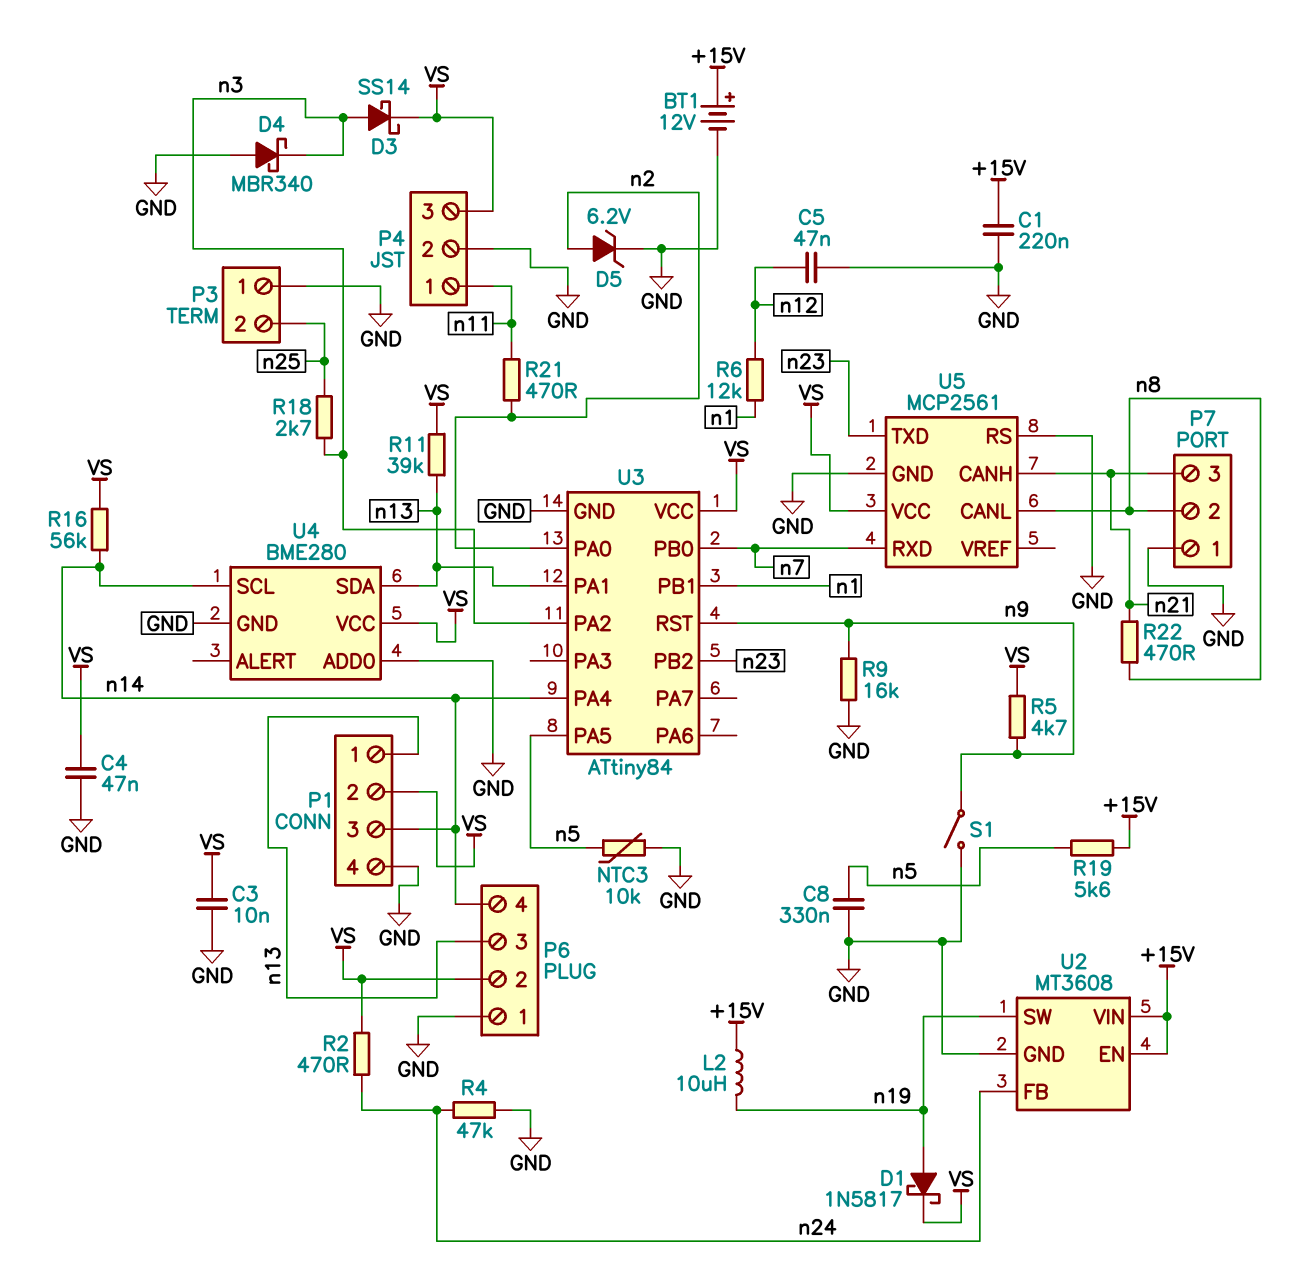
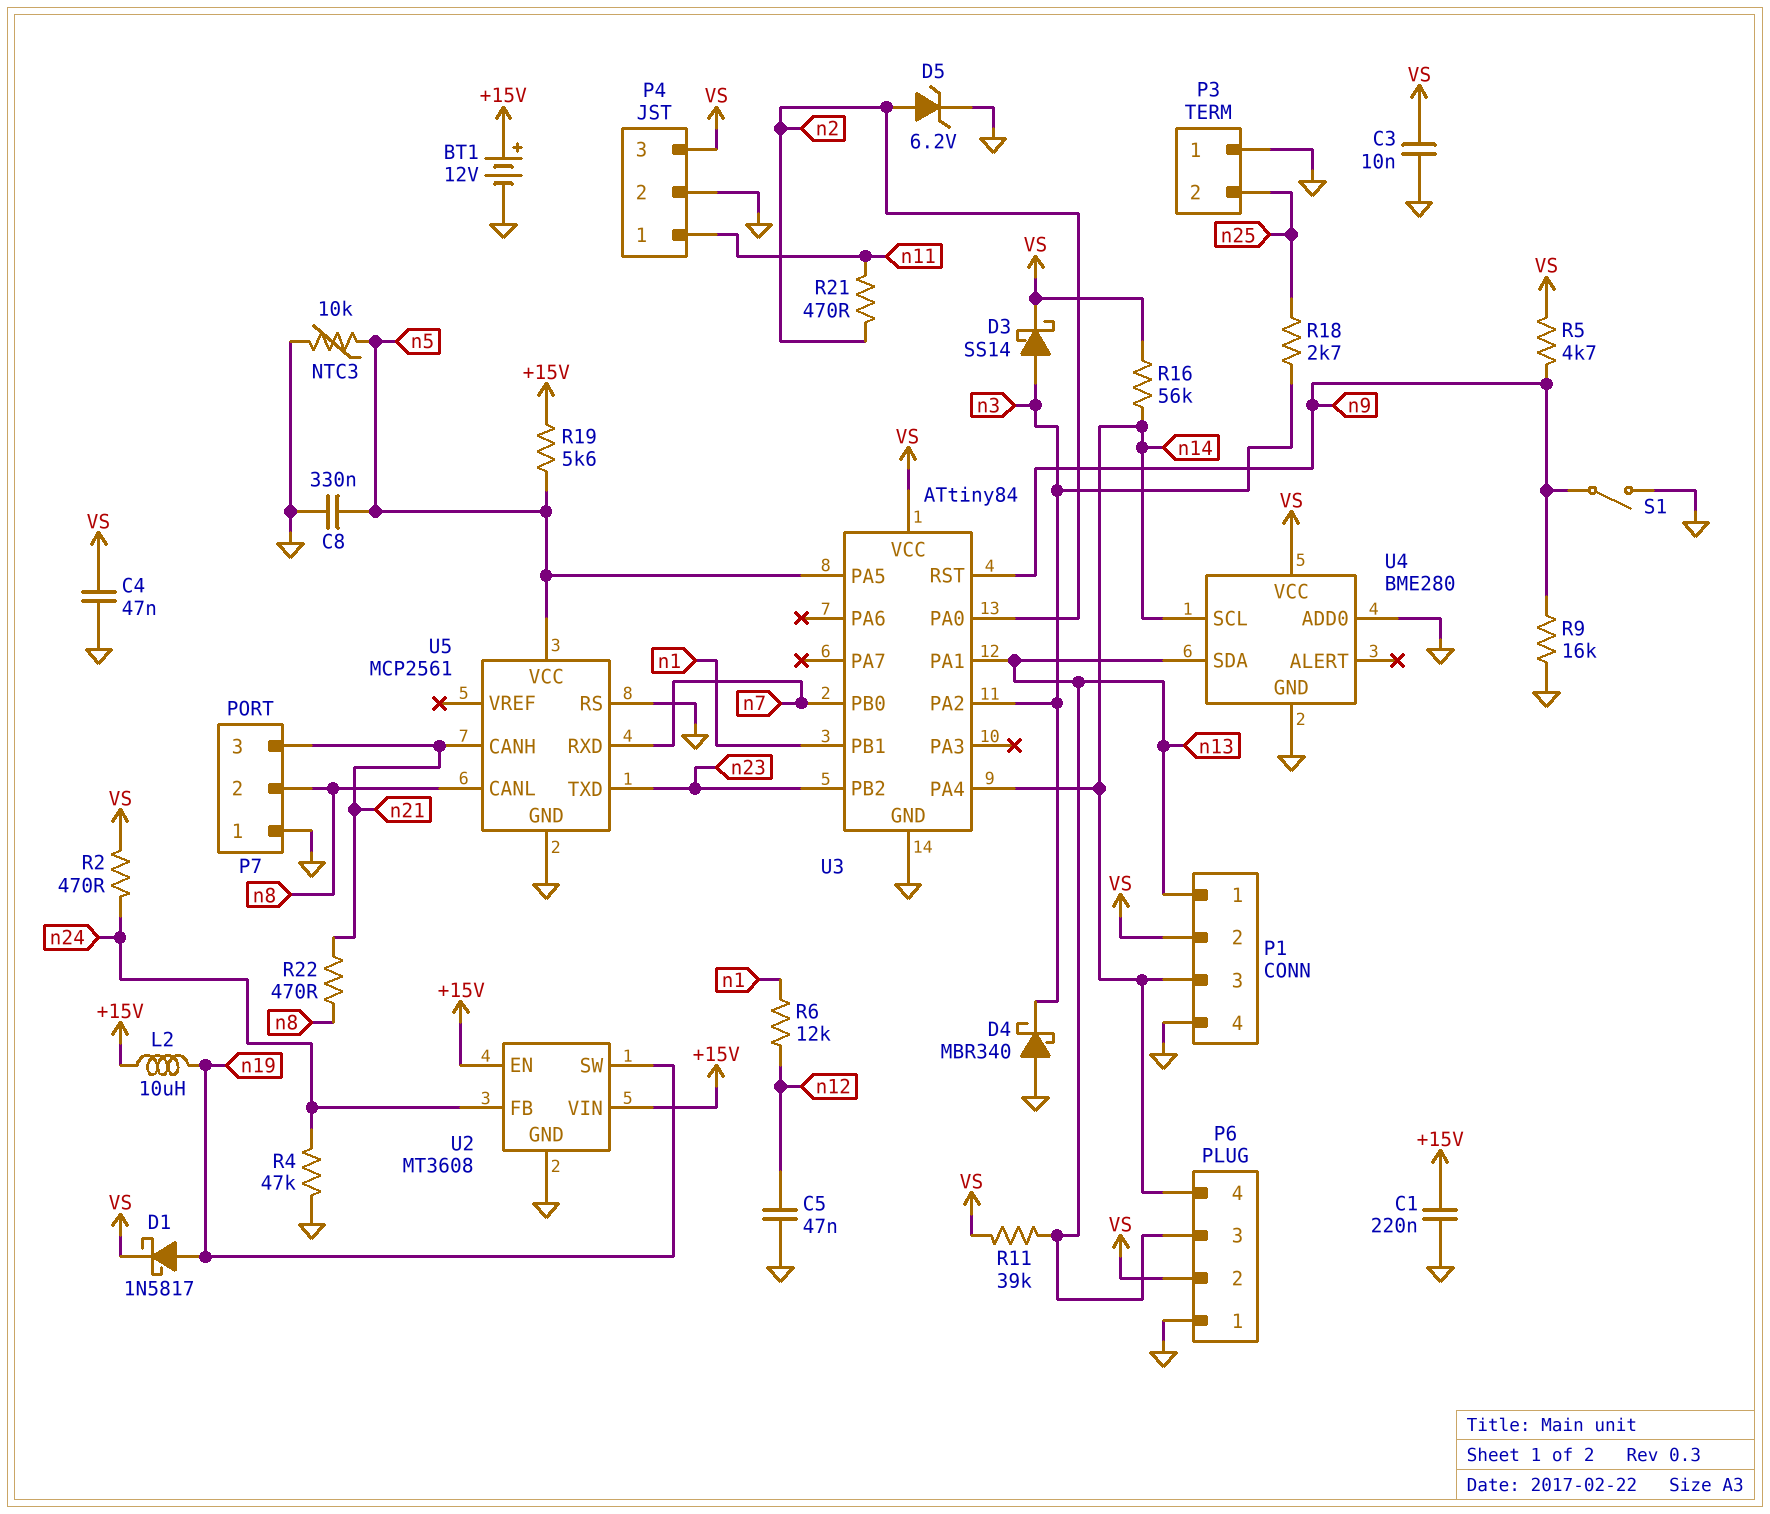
U5 pin VCC: VS -> n5

